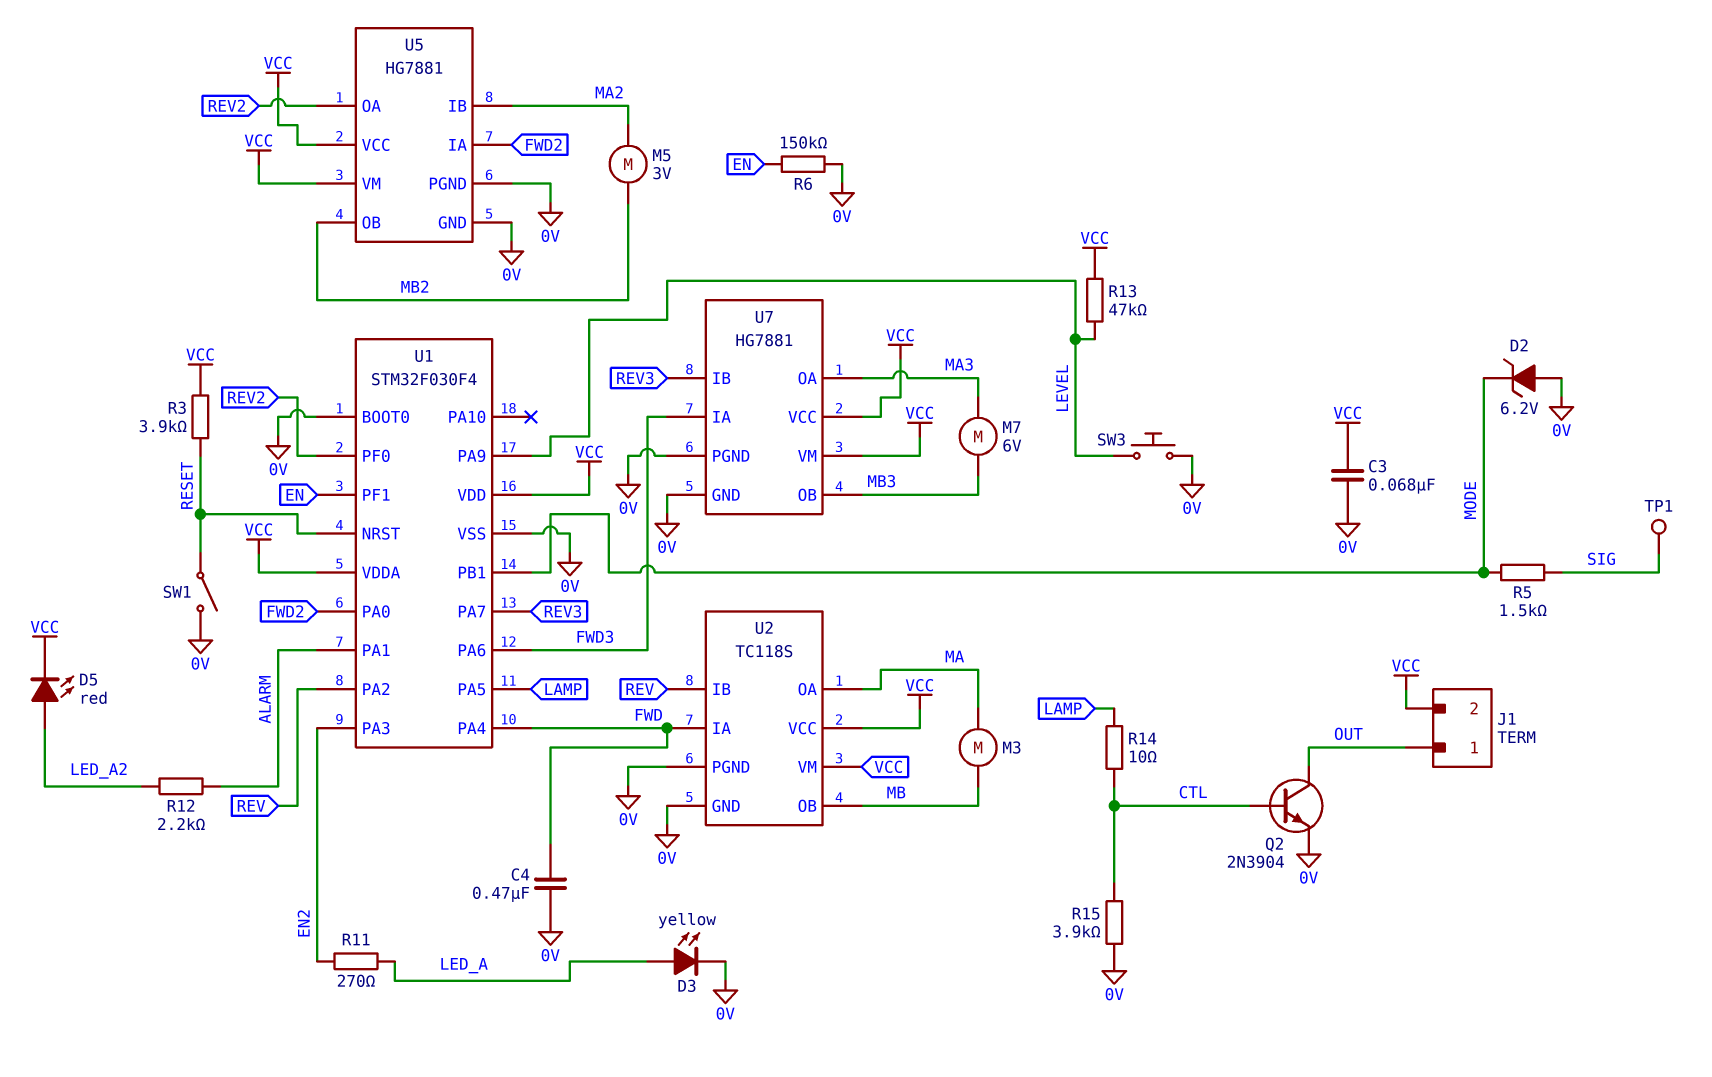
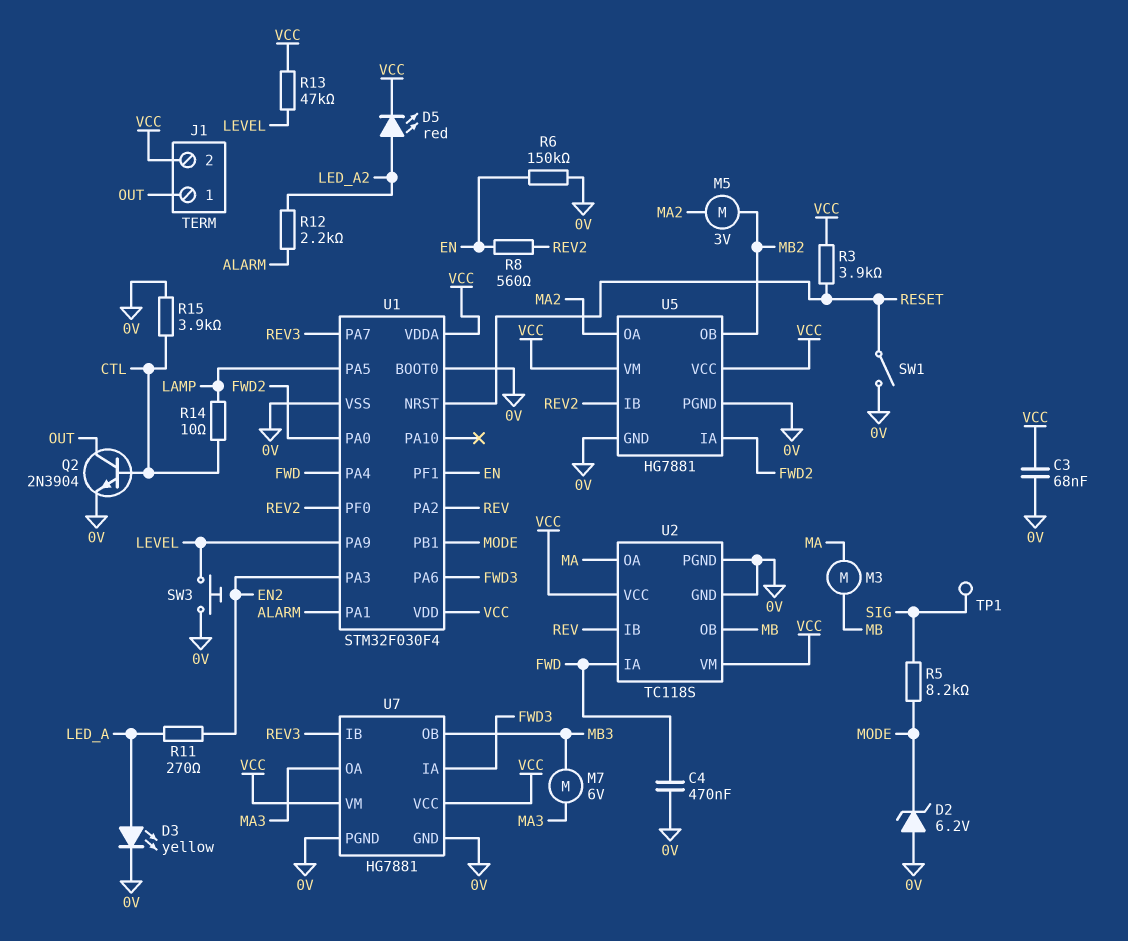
R5: 1.5k (MODE, SIG) -> 8.2k (MODE, SIG)
R8: none -> 560 (EN, REV2)
U5 pin IB: MA2 -> REV2
U5 pin OA: REV2 -> MA2

